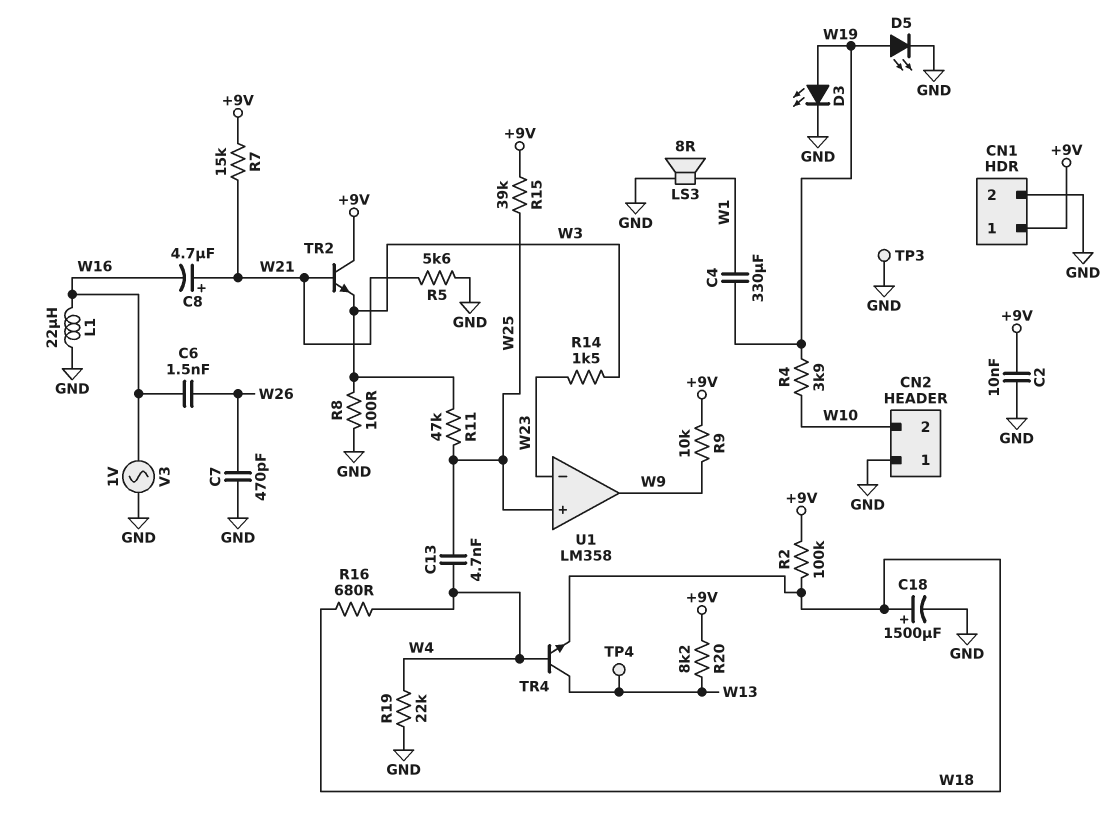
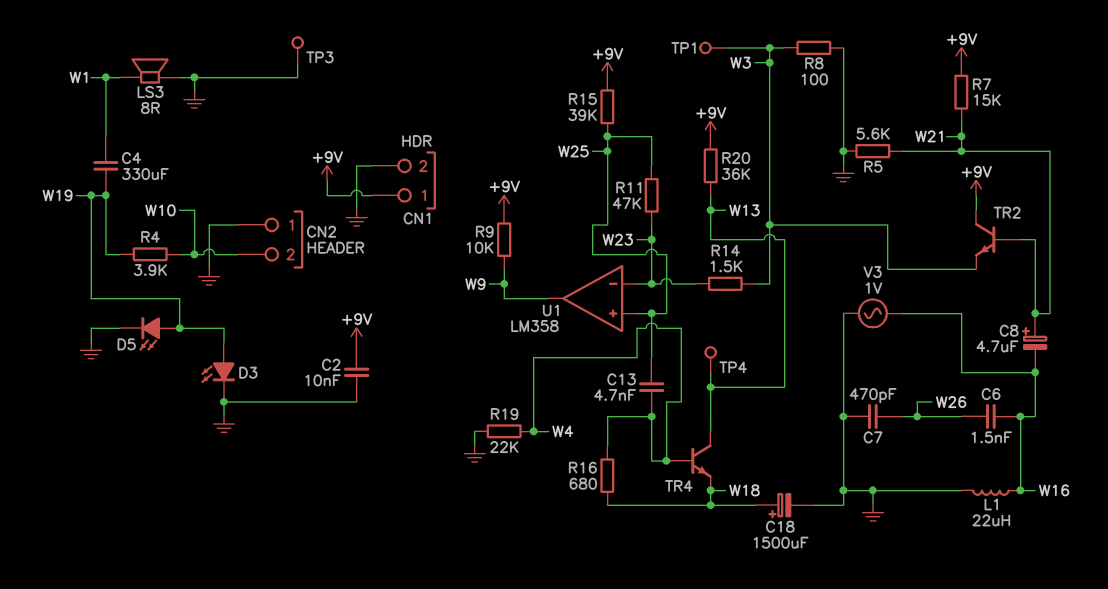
R2: 100k (+9V, W18) -> none
R11: 47k (W3, W25) -> 47k (W23, W25)
R20: 8.2k (+9V, W13) -> 36k (+9V, W13)
TP1: none -> test point (W3)

